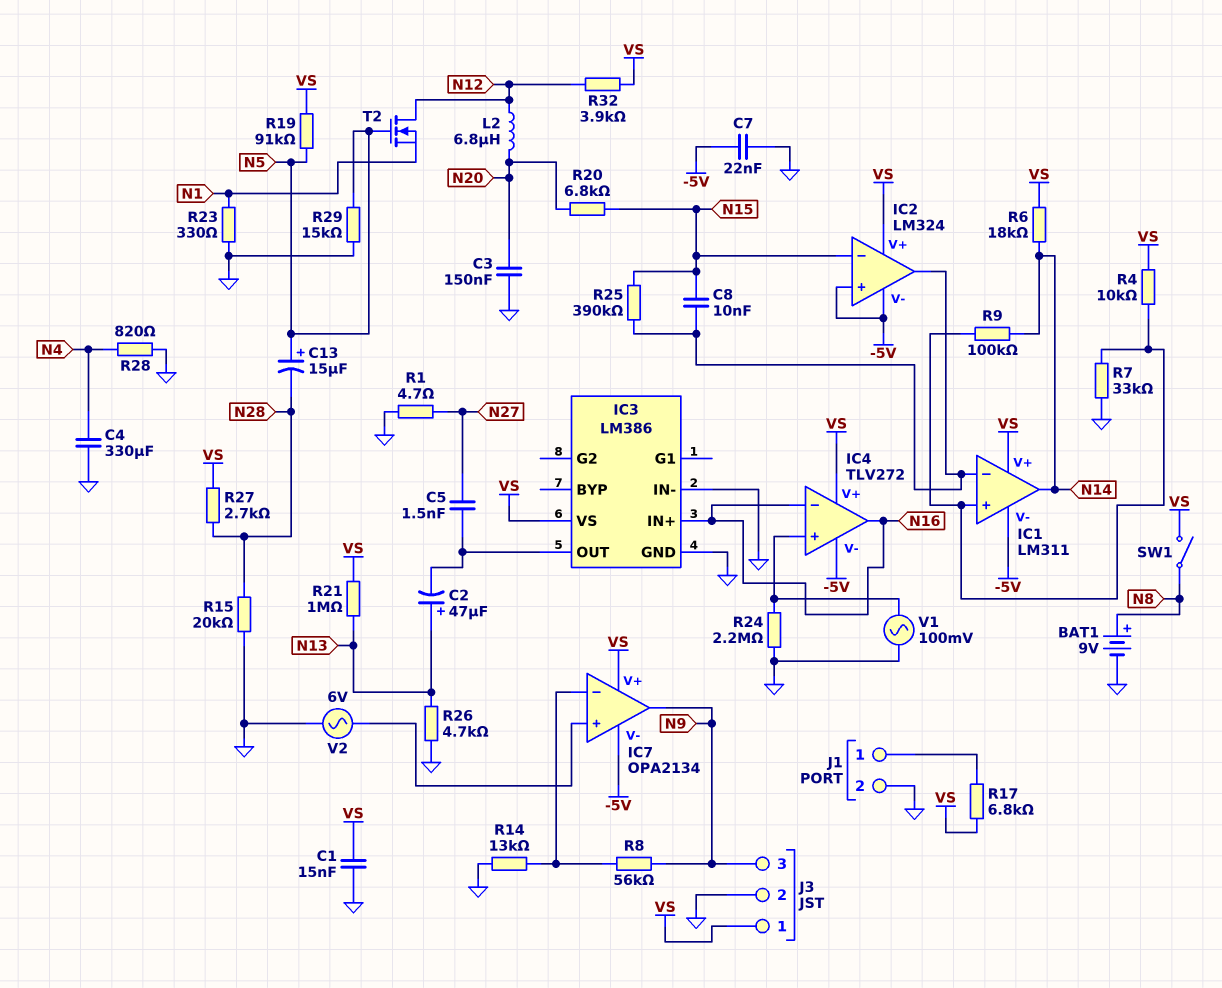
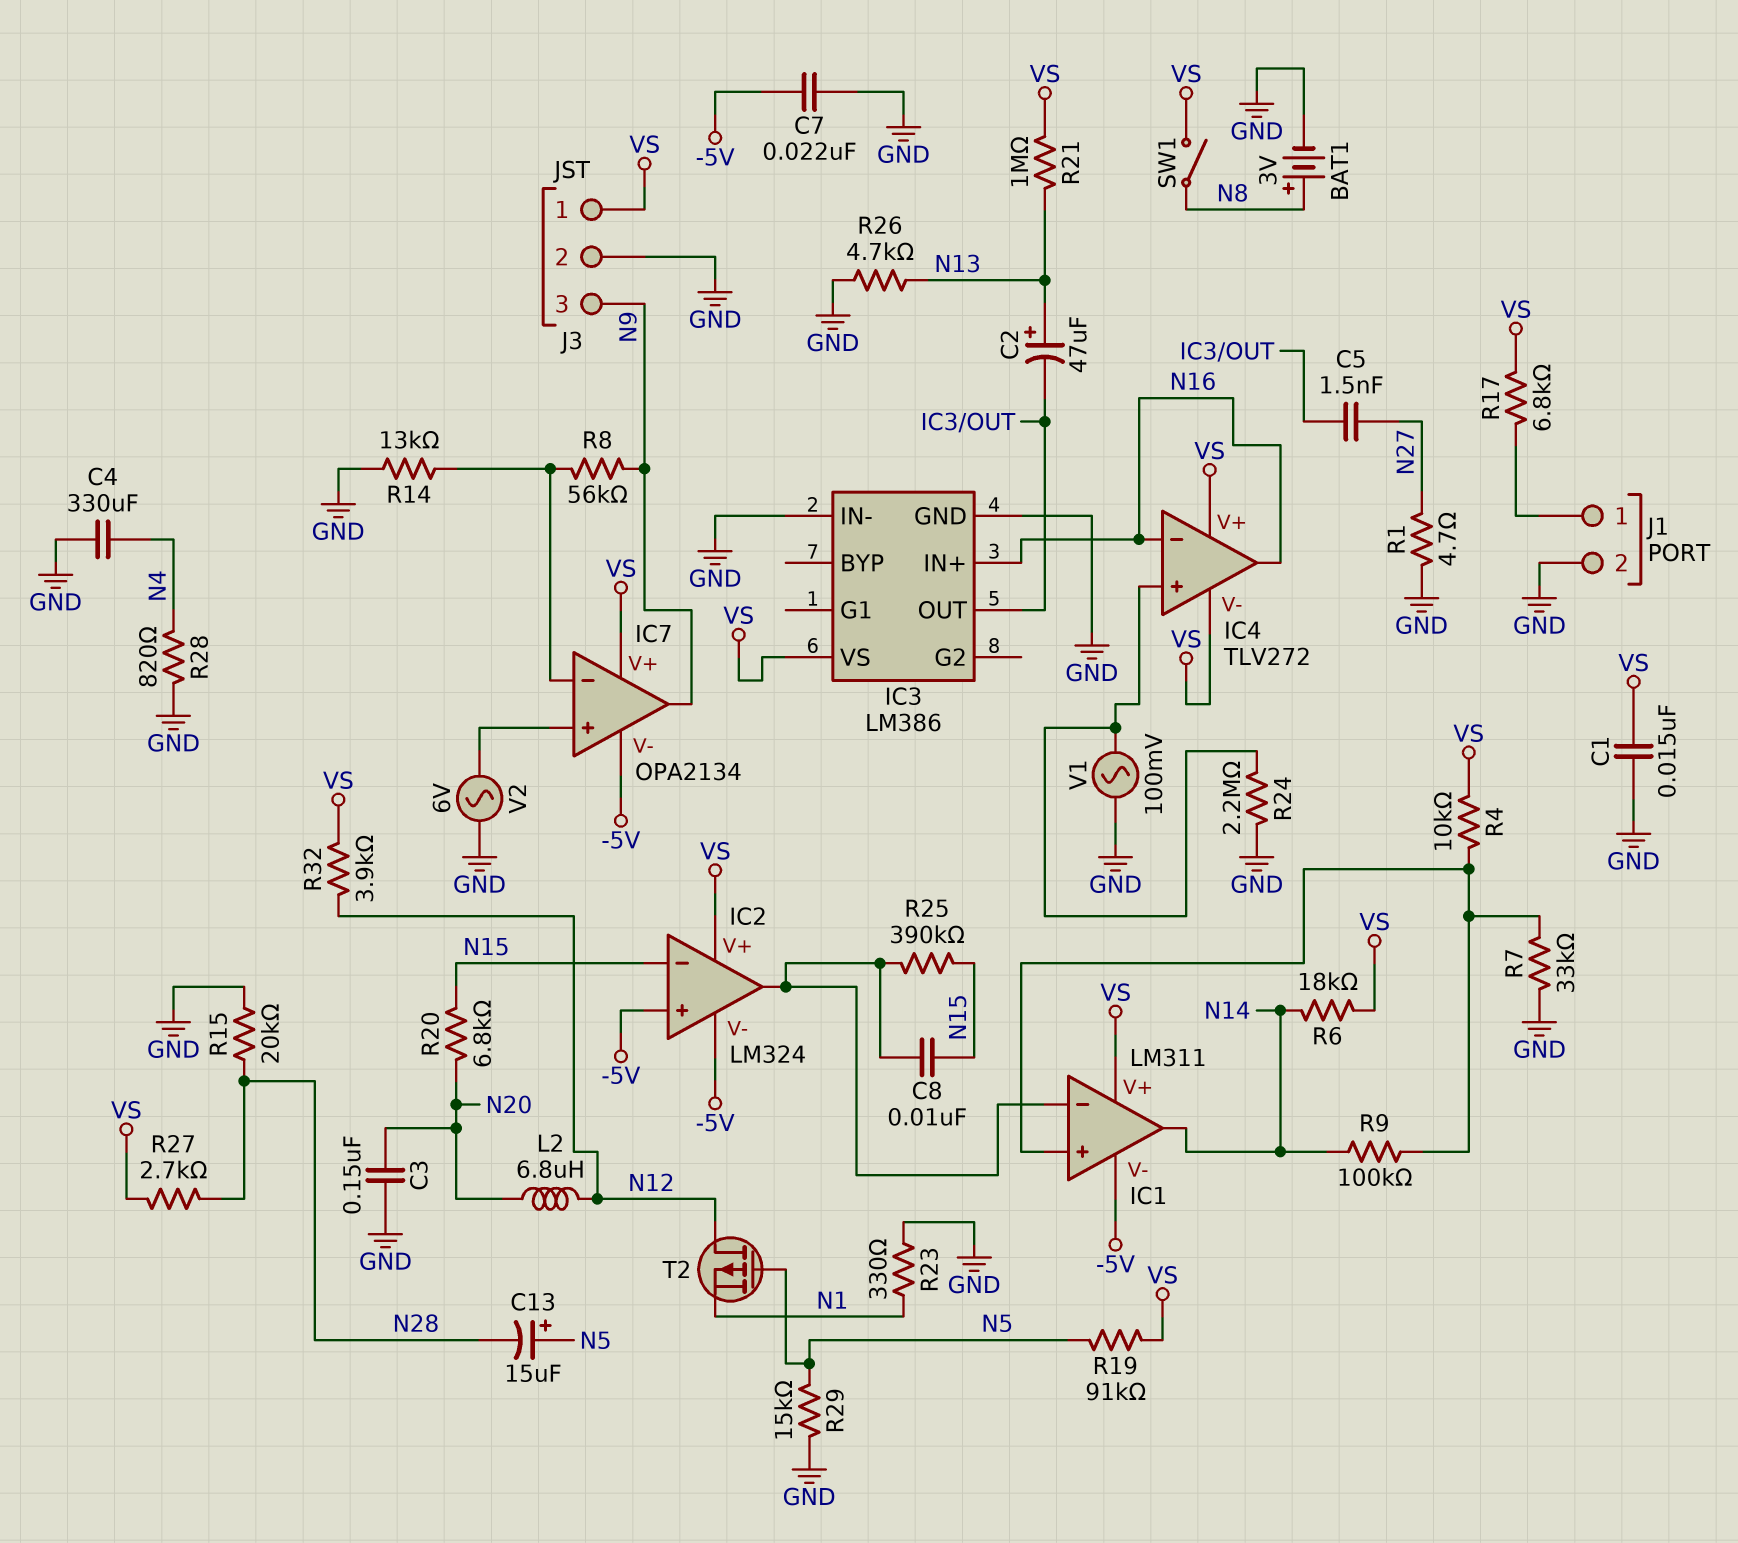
BAT1: 9V (plus N8, minus GND) -> 3V (plus N8, minus GND)
IC4 pin V-: -5V -> VS
T2: NMOS (G N5, D N12, S N1) -> PMOS (G N5, D N12, S N1)

